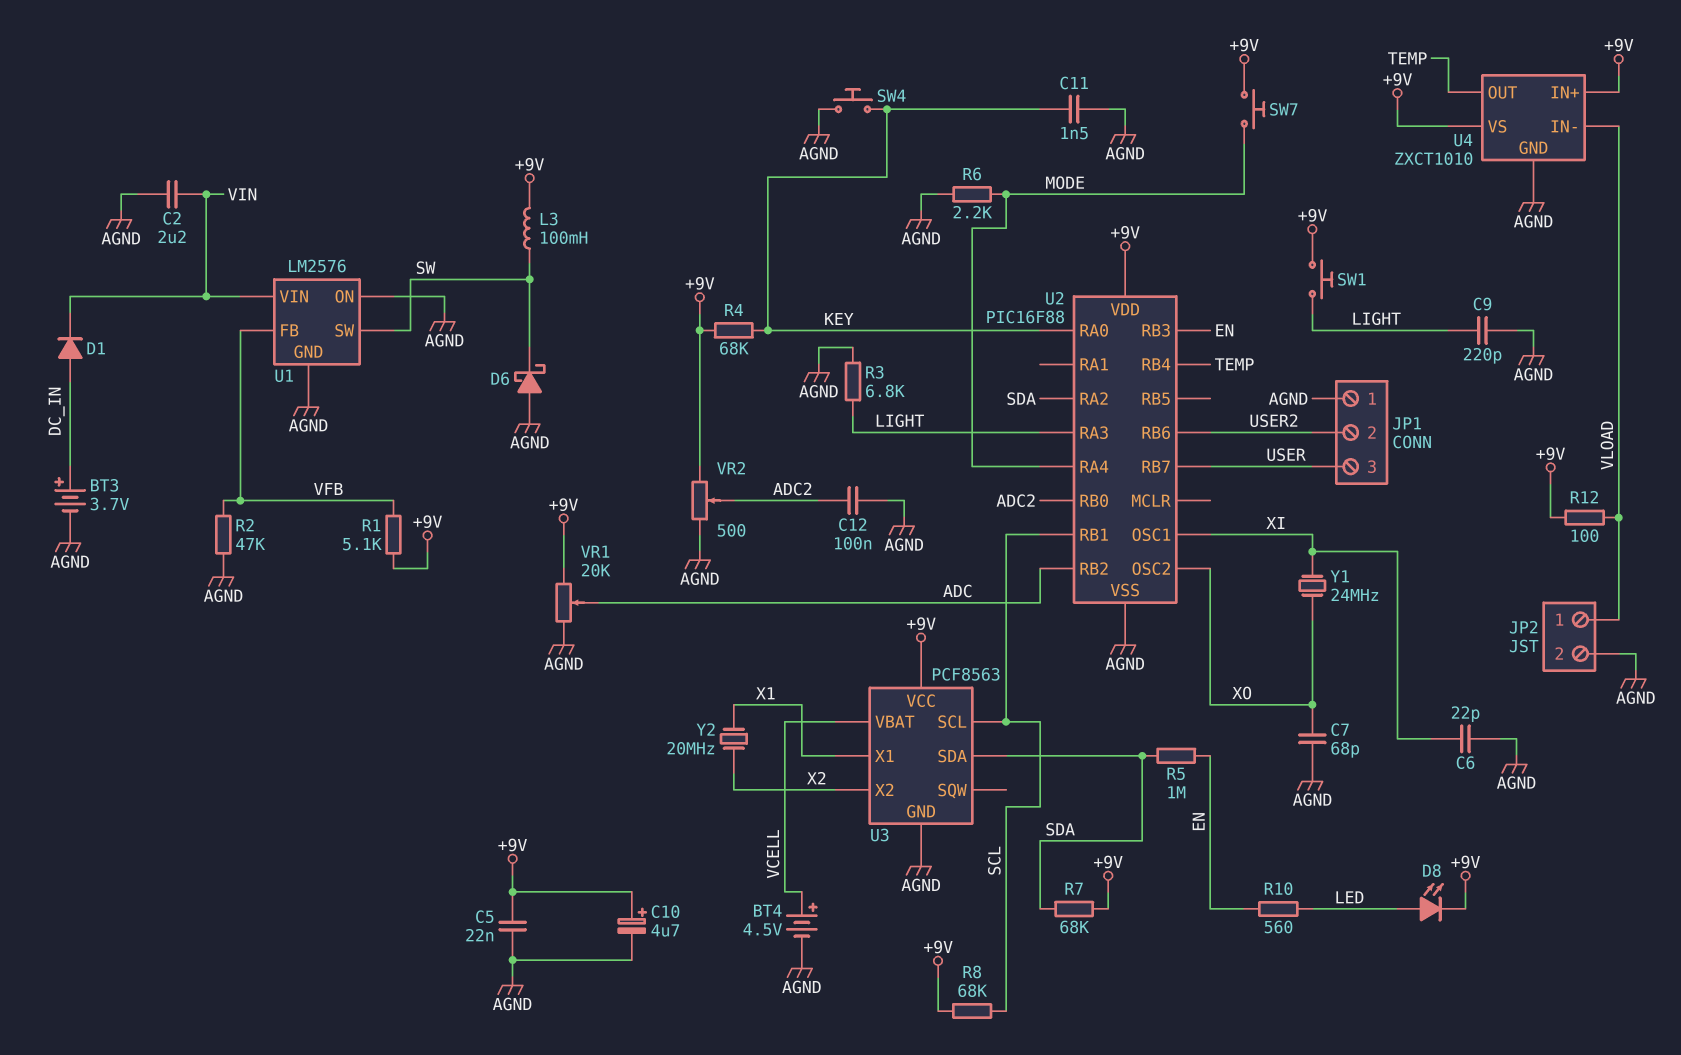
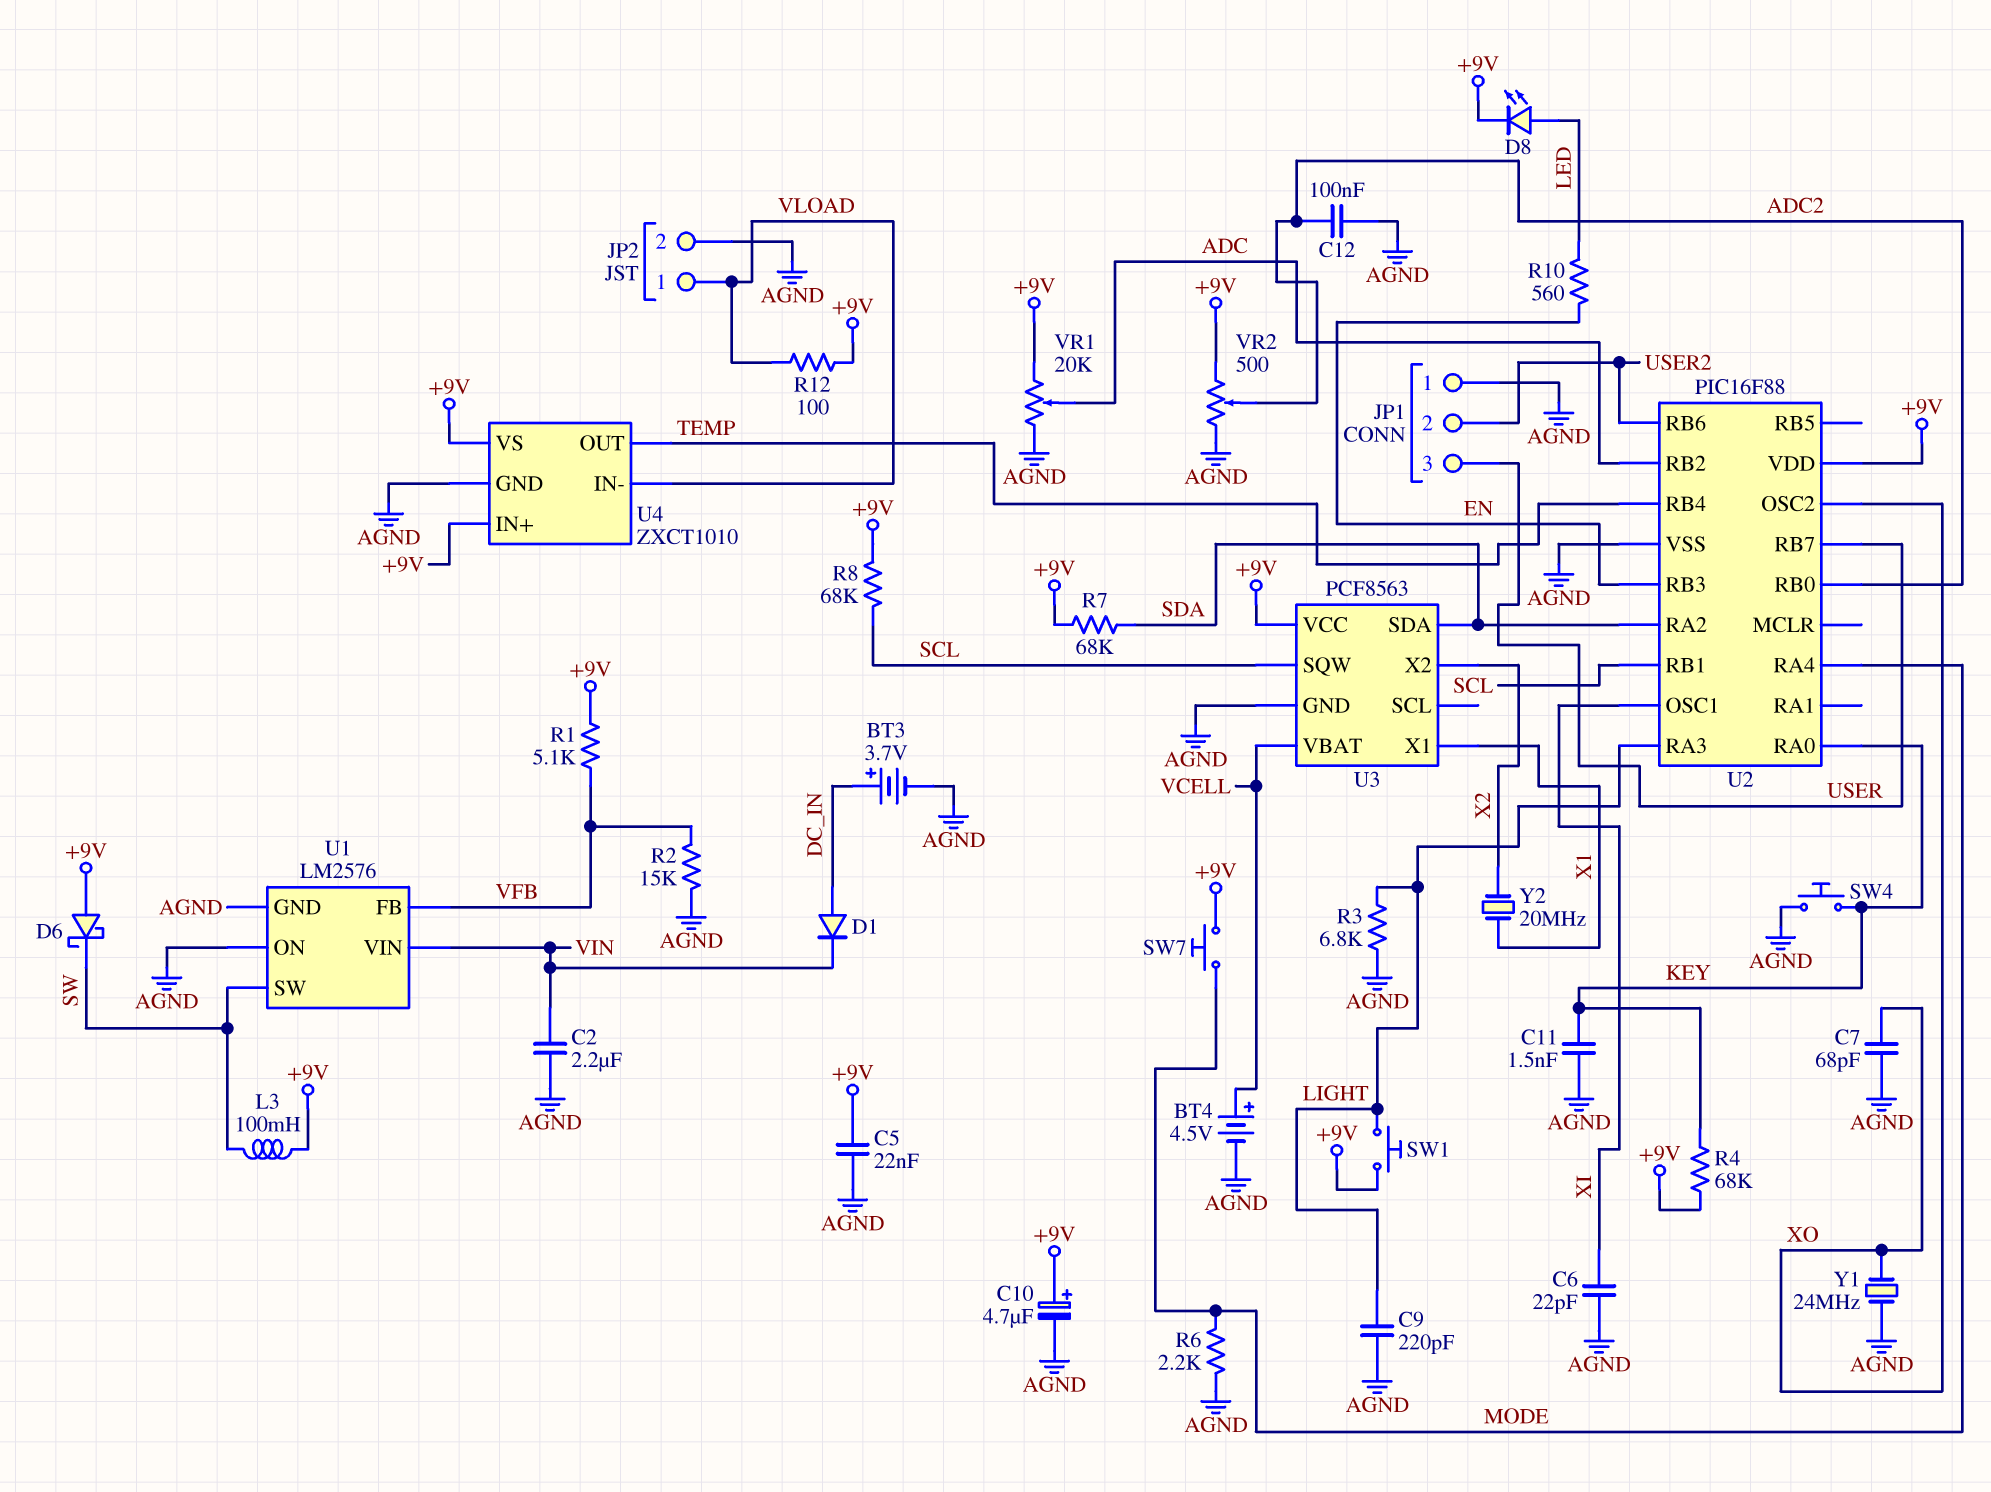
D6: schottky (A AGND, K SW) -> schottky (A +9V, K SW)
R2: 47k (AGND, VFB) -> 15k (AGND, VFB)
R5: 1M (EN, SDA) -> none
U3 pin SCL: SCL -> none
U3 pin SQW: none -> SCL
Y1: 24MHz (XI, XO) -> 24MHz (AGND, XO)

